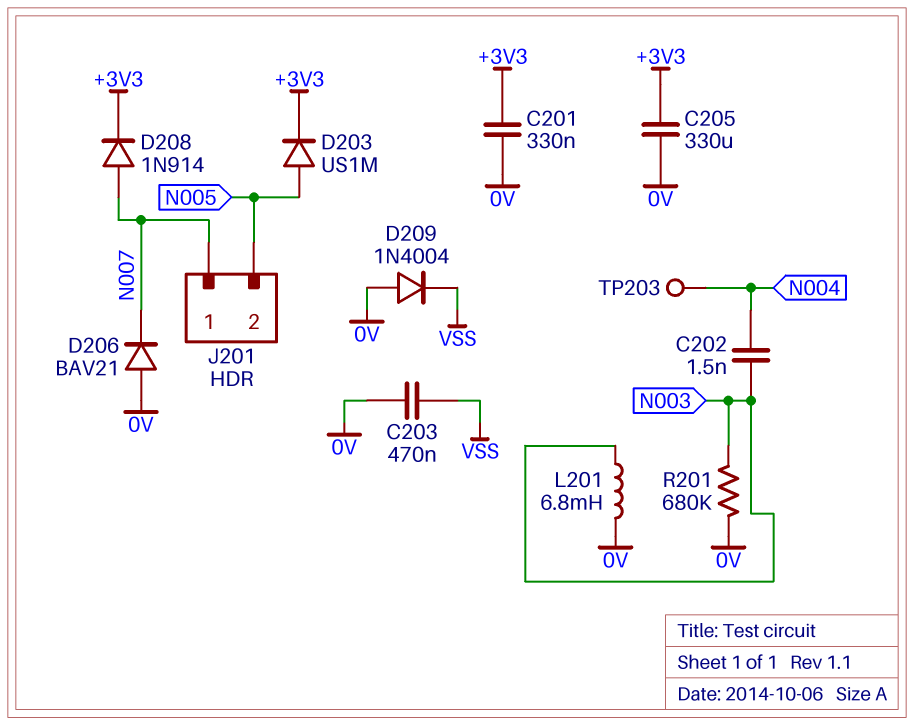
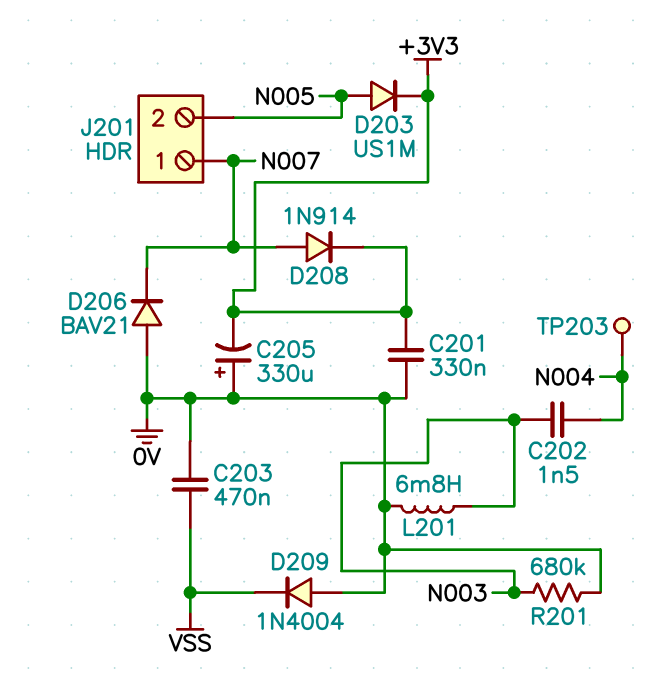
C205: 330uF (+3V3, 0V) -> 330uF (plus 0V, minus +3V3)

